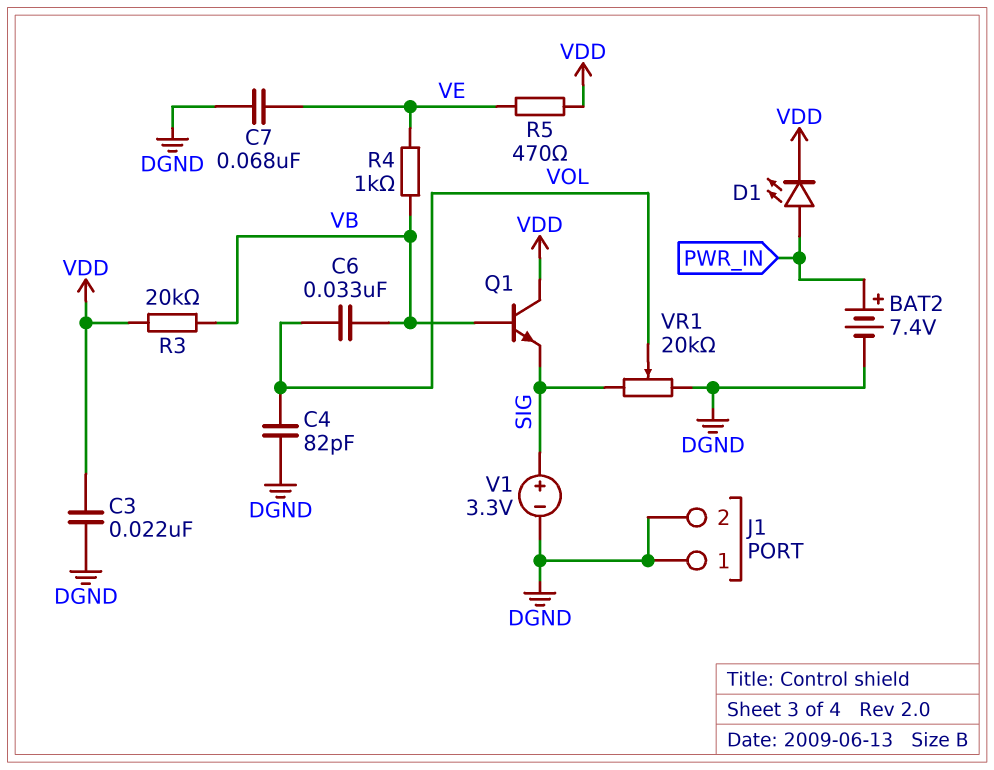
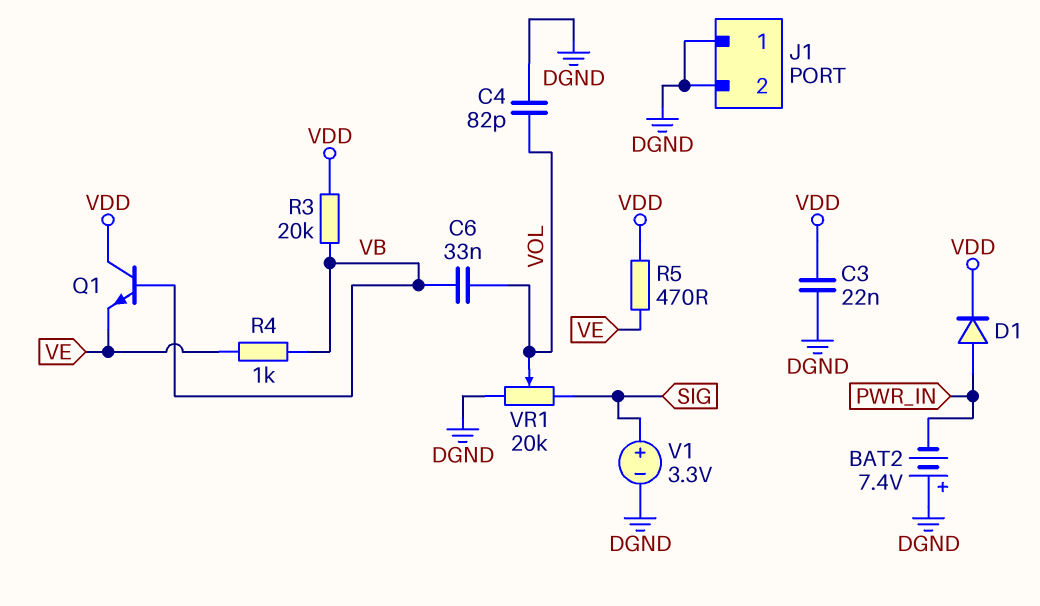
BAT2: 7.4V (plus PWR_IN, minus DGND) -> 7.4V (plus DGND, minus PWR_IN)
C7: 68nF (DGND, VE) -> none
D1: LED (A PWR_IN, K VDD) -> diode (A PWR_IN, K VDD)
Q1: NPN (B VB, C VDD, E SIG) -> NPN (B VB, C VDD, E VE)

